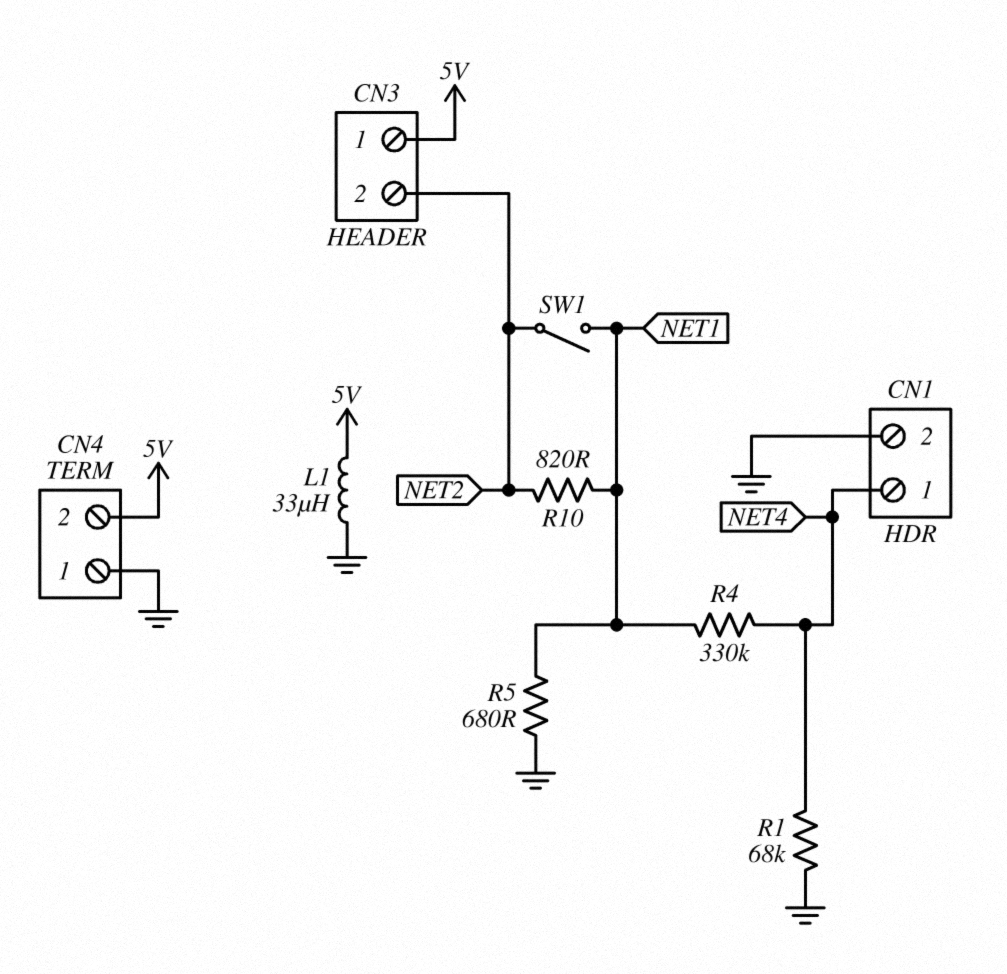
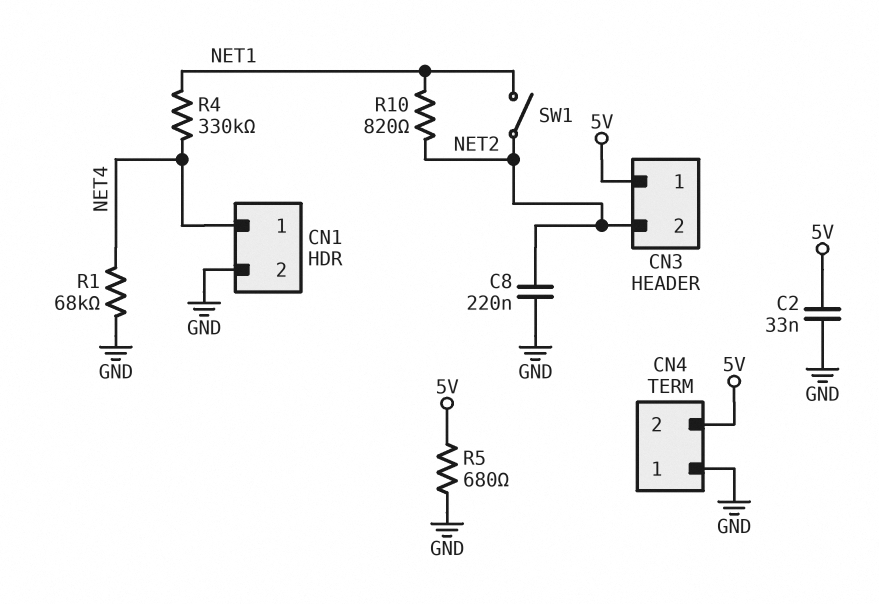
C2: none -> 33nF (5V, GND)
C8: none -> 220nF (GND, NET2)
L1: 33uH (5V, GND) -> none
R5: 680 (GND, NET1) -> 680 (5V, GND)

